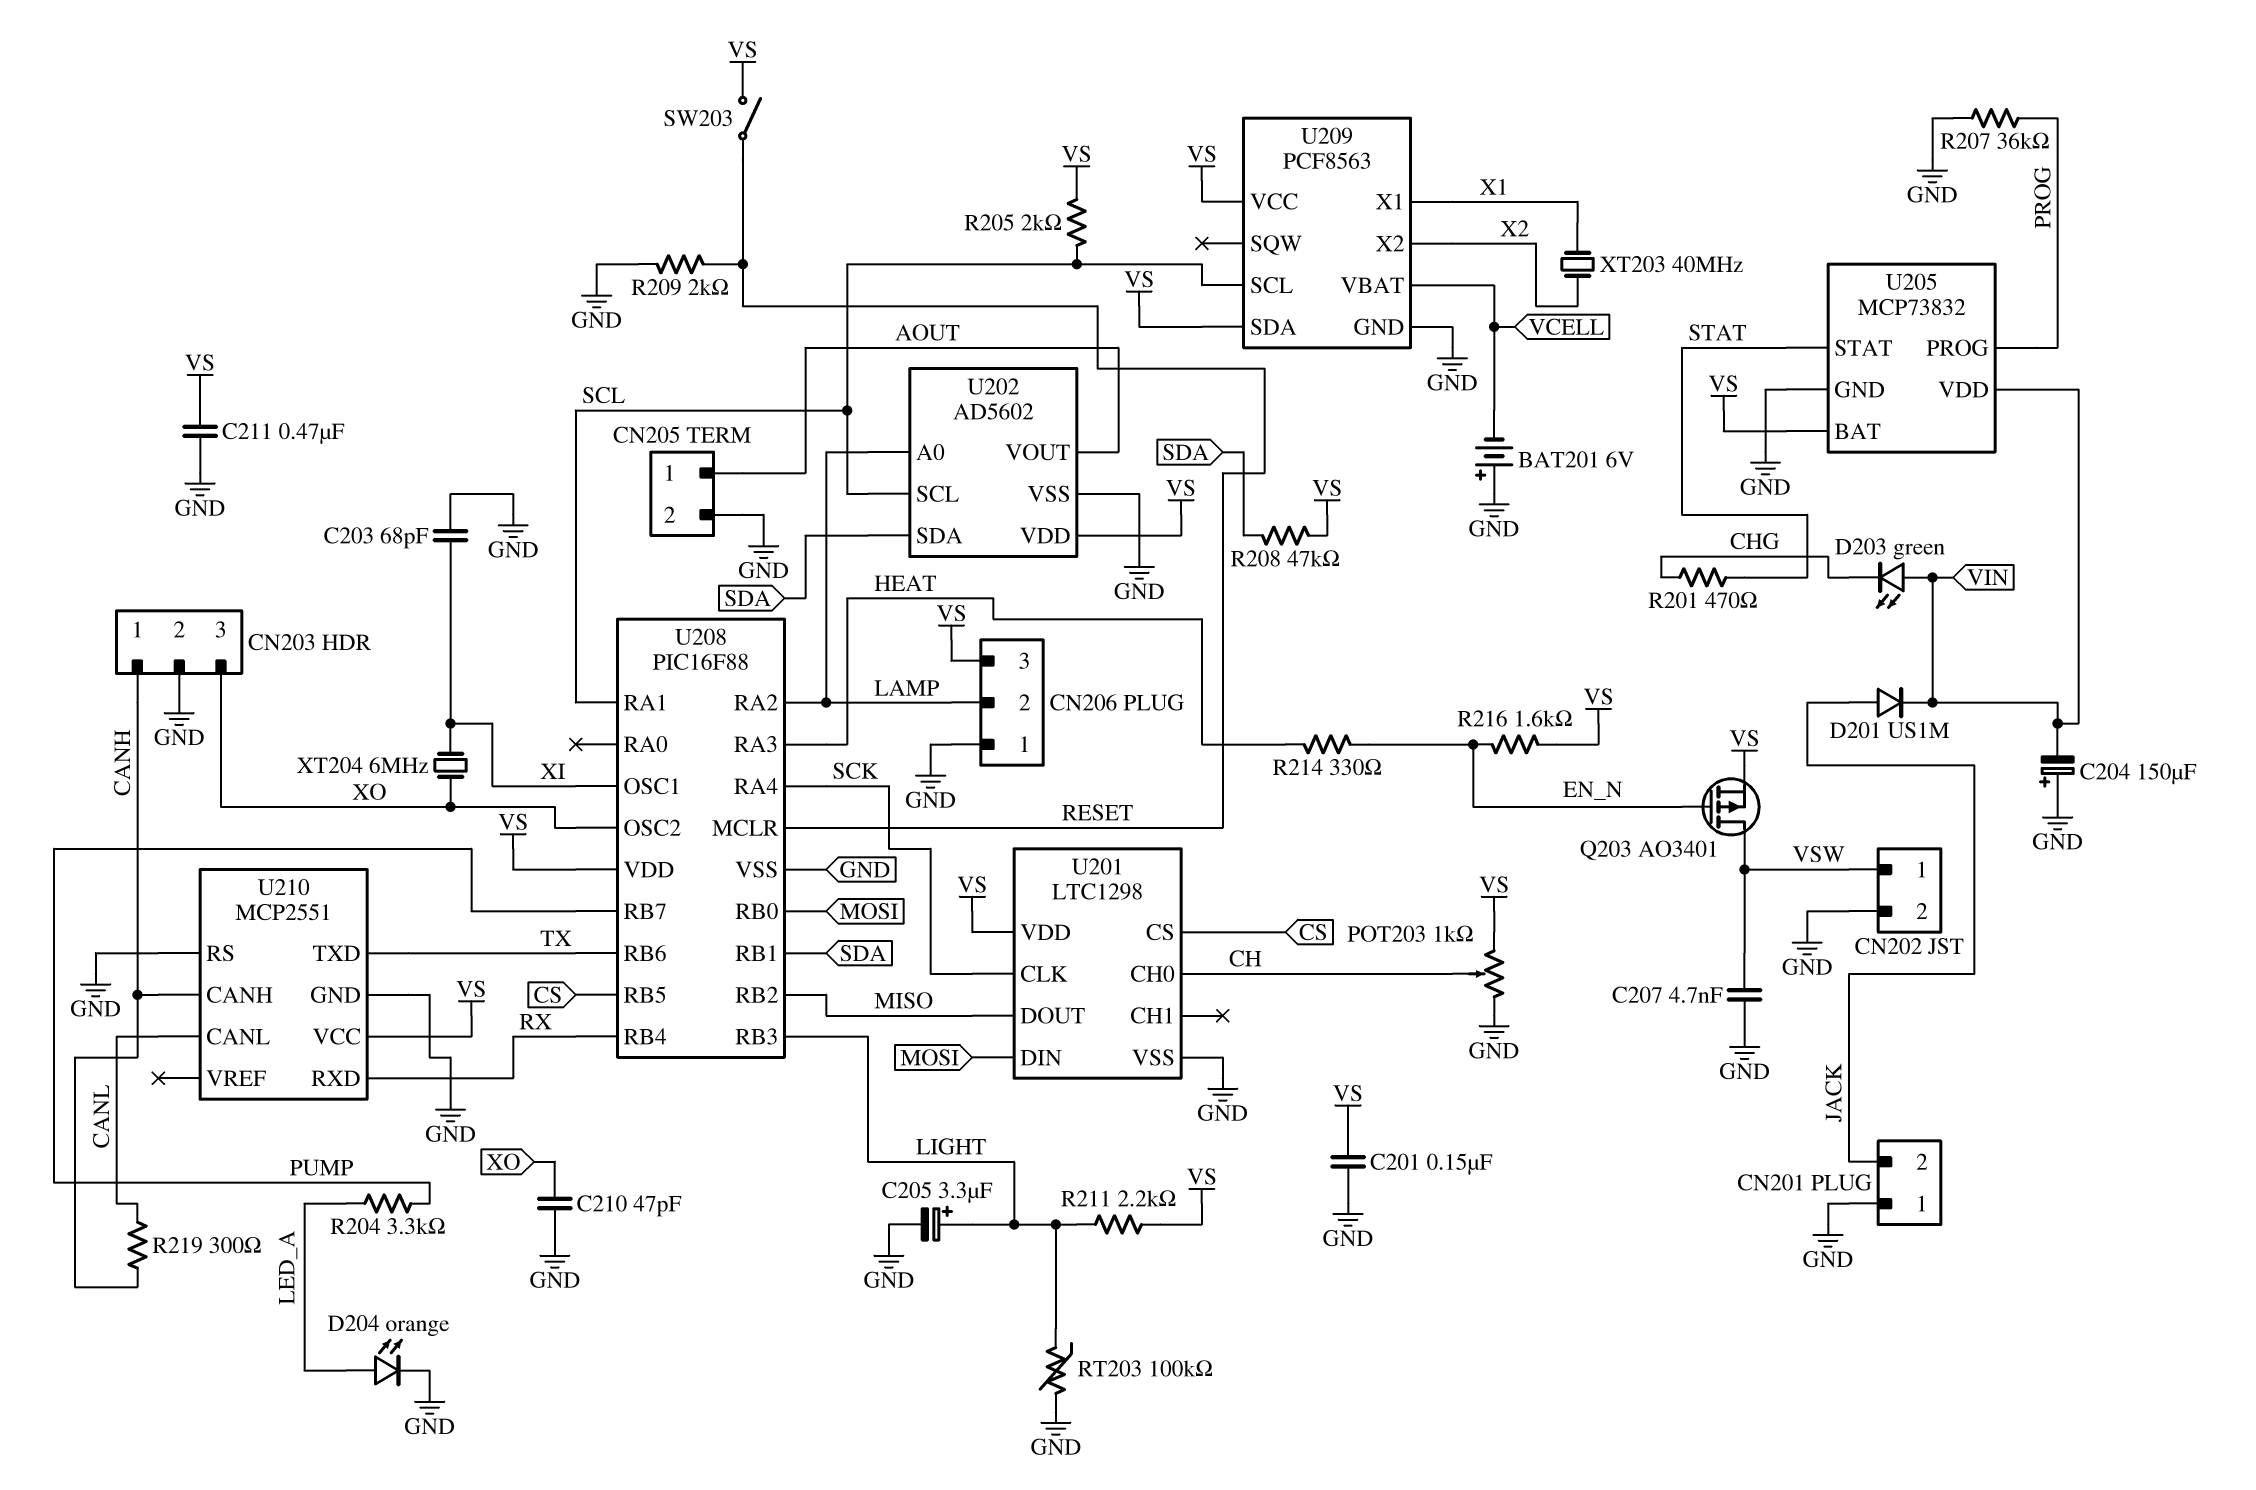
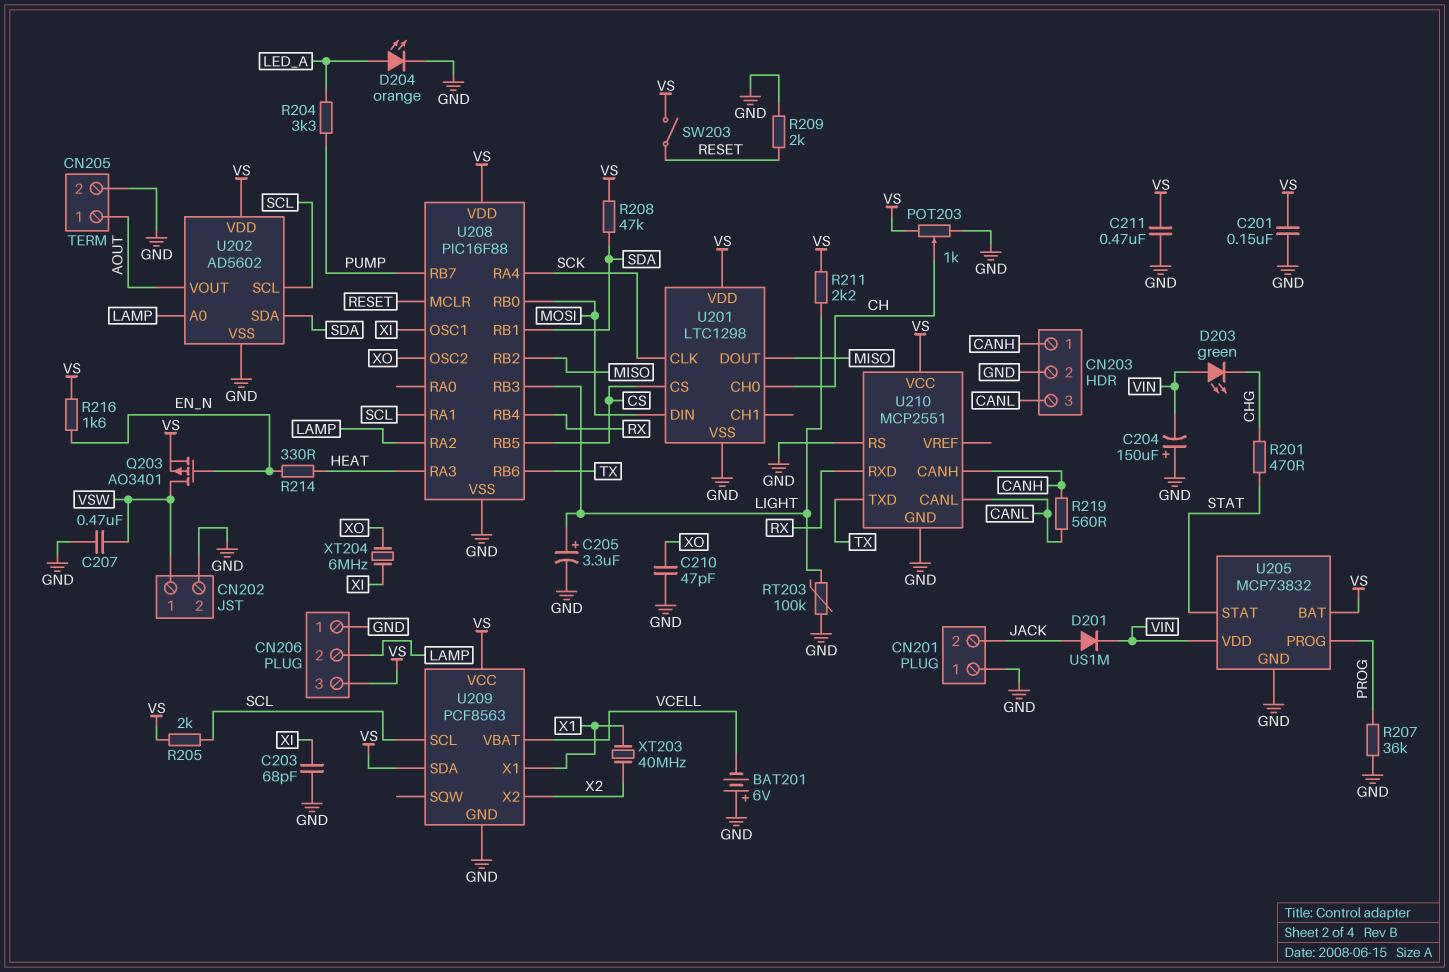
C207: 4.7nF (GND, VSW) -> 470nF (GND, VSW)
CN203 pin 3: XO -> CANL
R219: 300 (CANH, CANL) -> 560 (CANH, CANL)

